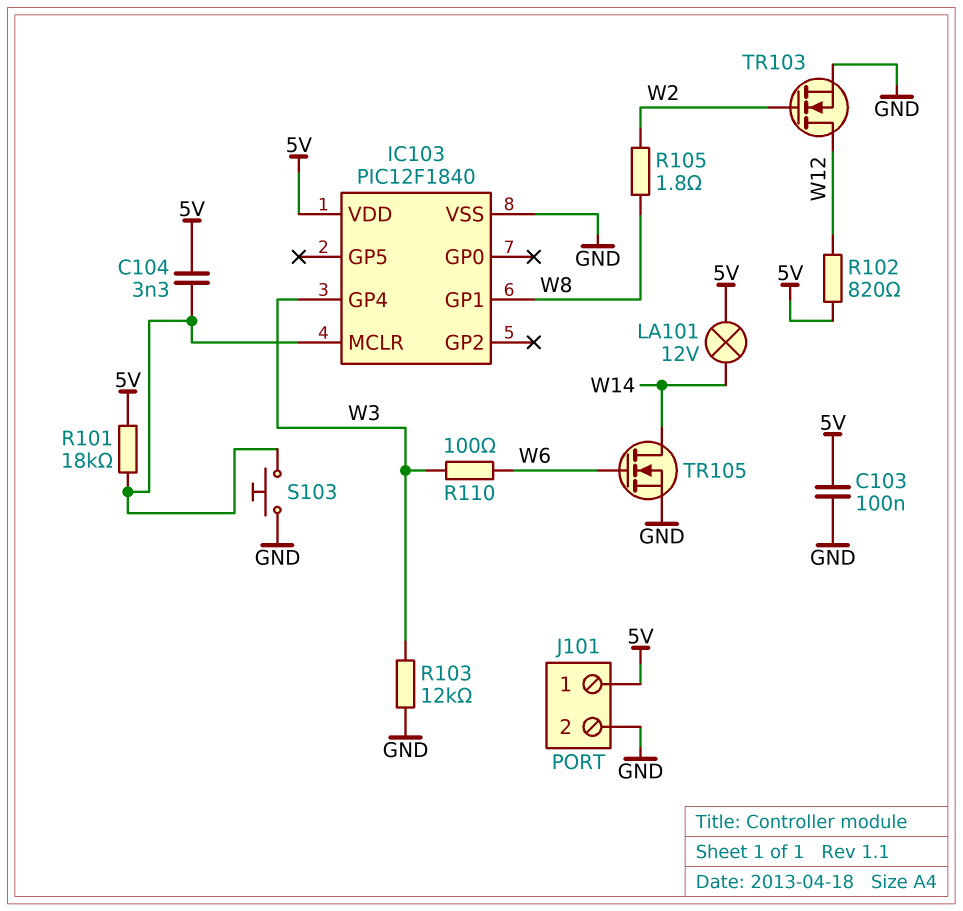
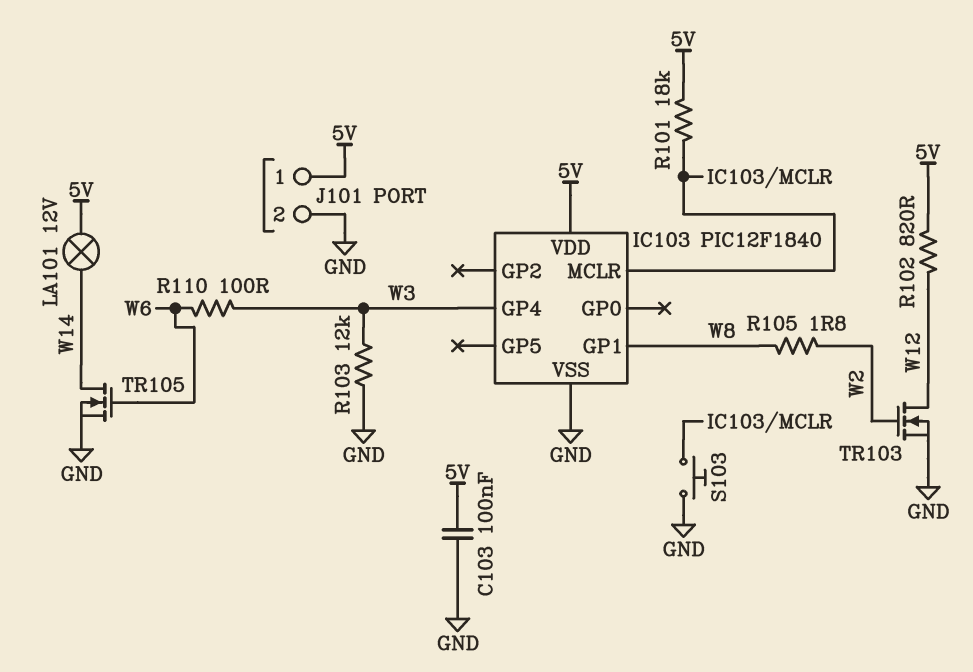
C104: 3.3nF (5V, IC103/MCLR) -> none

